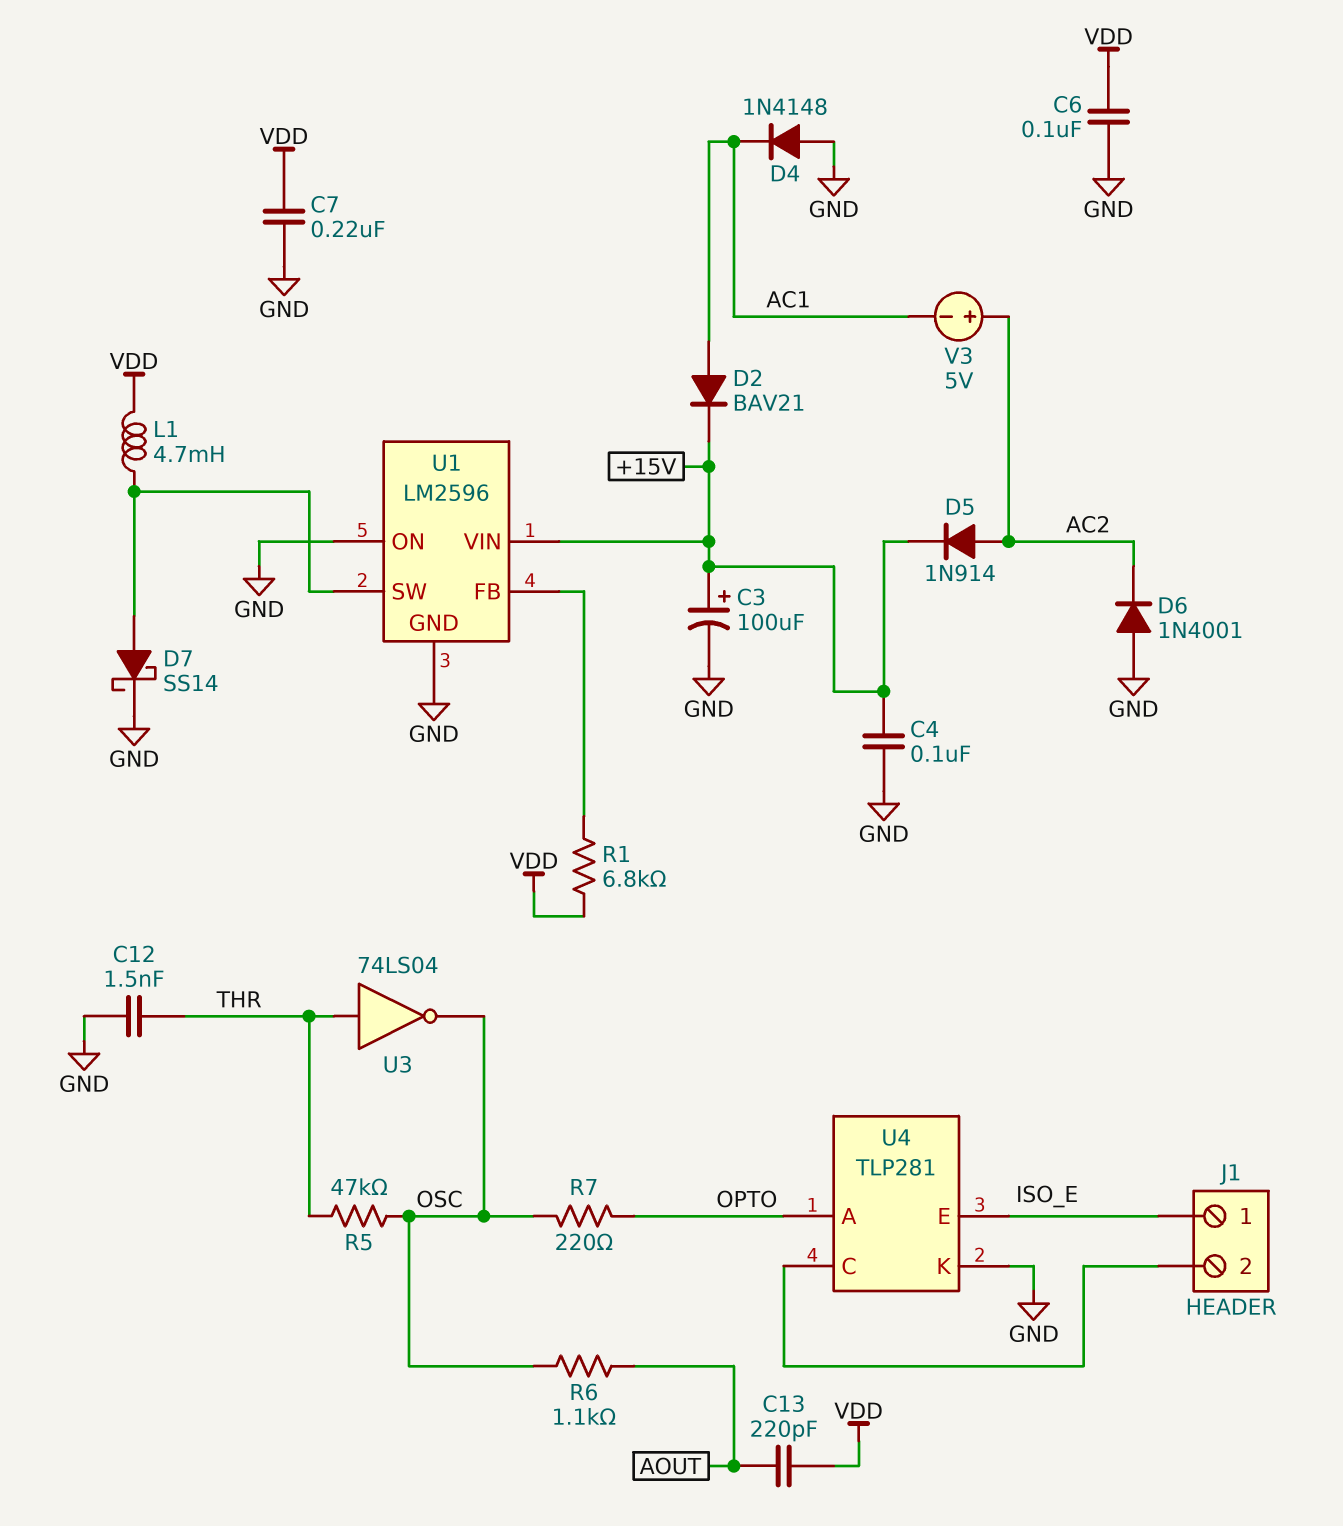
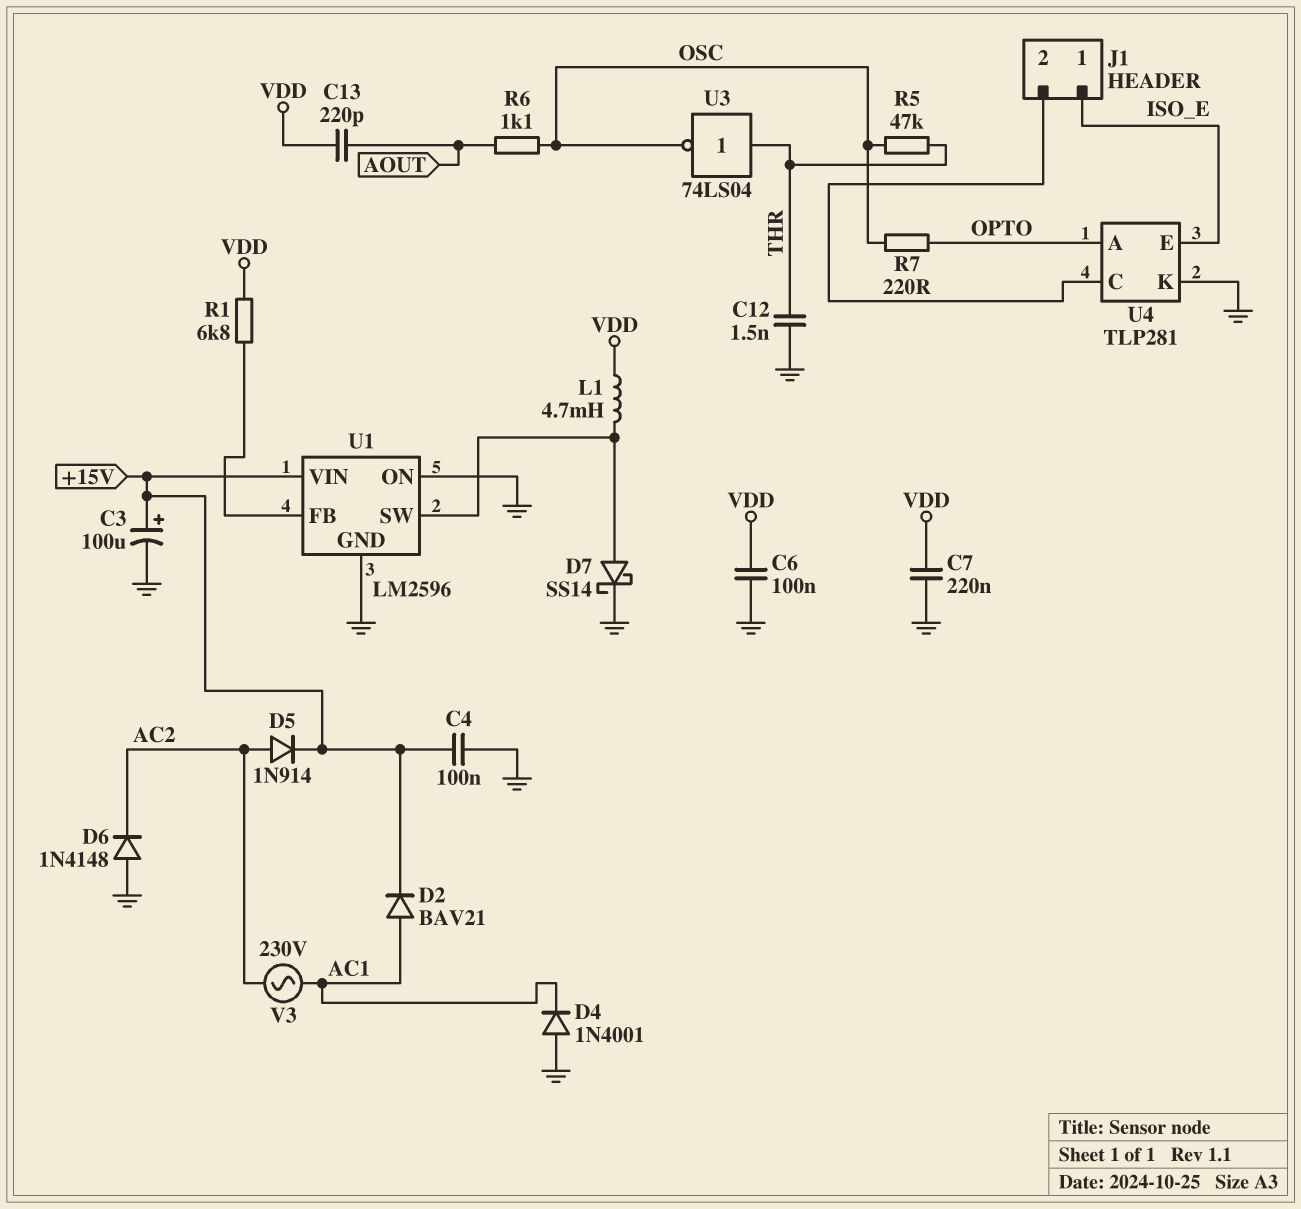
D4: diode 1N4148 (A GND, K AC1) -> diode 1N4001 (A GND, K AC1)
D6: diode 1N4001 (A GND, K AC2) -> diode 1N4148 (A GND, K AC2)
V3: 5V (plus AC2, minus AC1) -> AC 230V (AC1, AC2)

